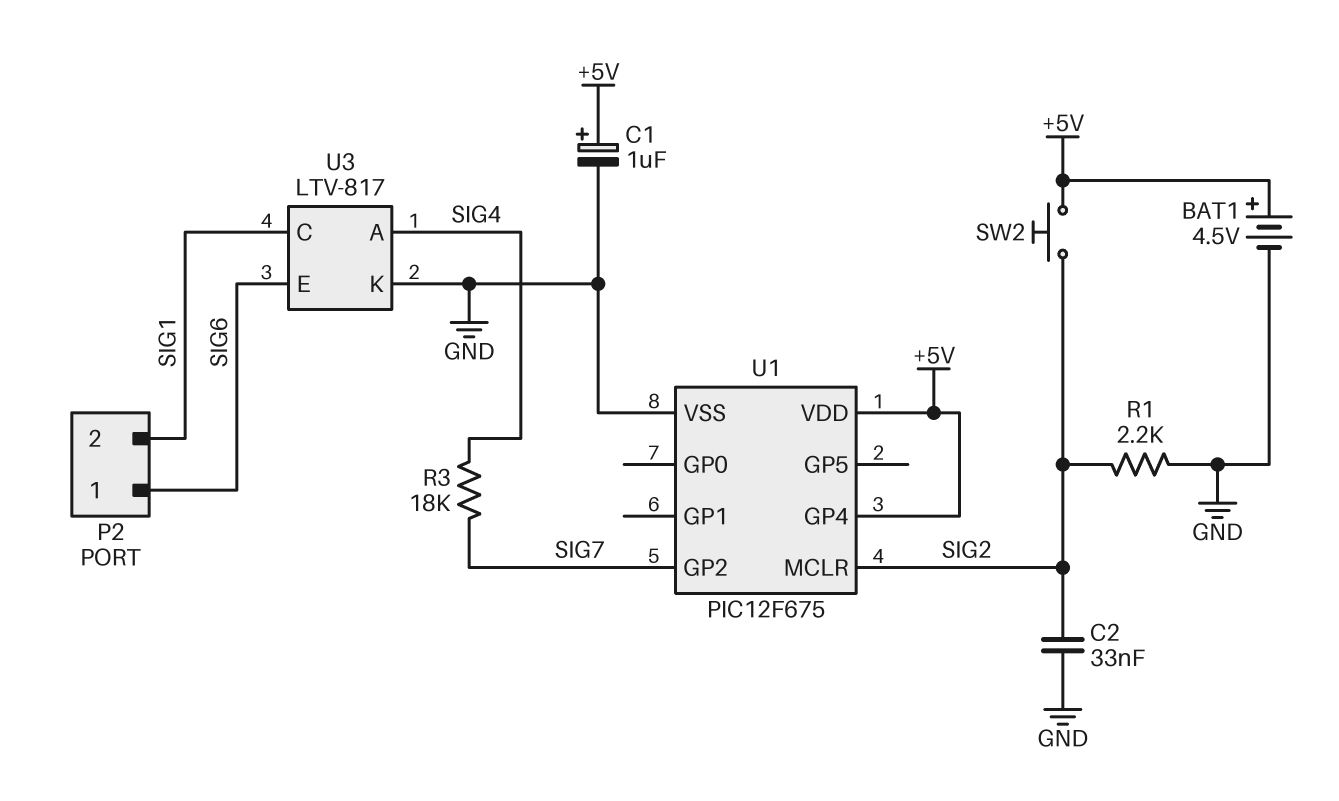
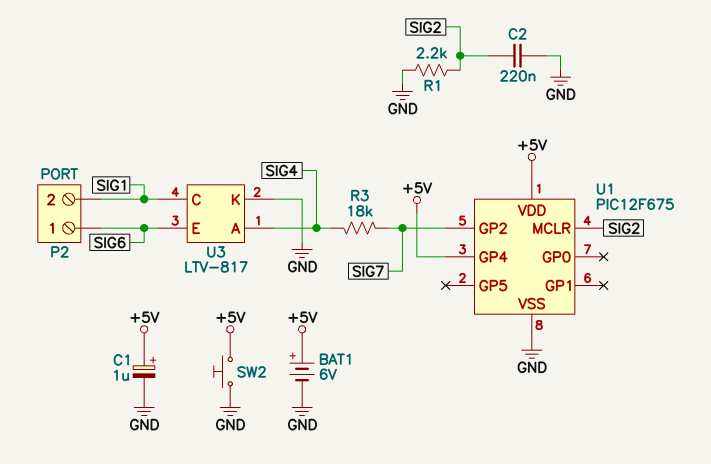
BAT1: 4.5V (plus +5V, minus GND) -> 6V (plus +5V, minus GND)
C2: 33nF (GND, SIG2) -> 220nF (GND, SIG2)
SW2: button (+5V, SIG2) -> button (+5V, GND)

